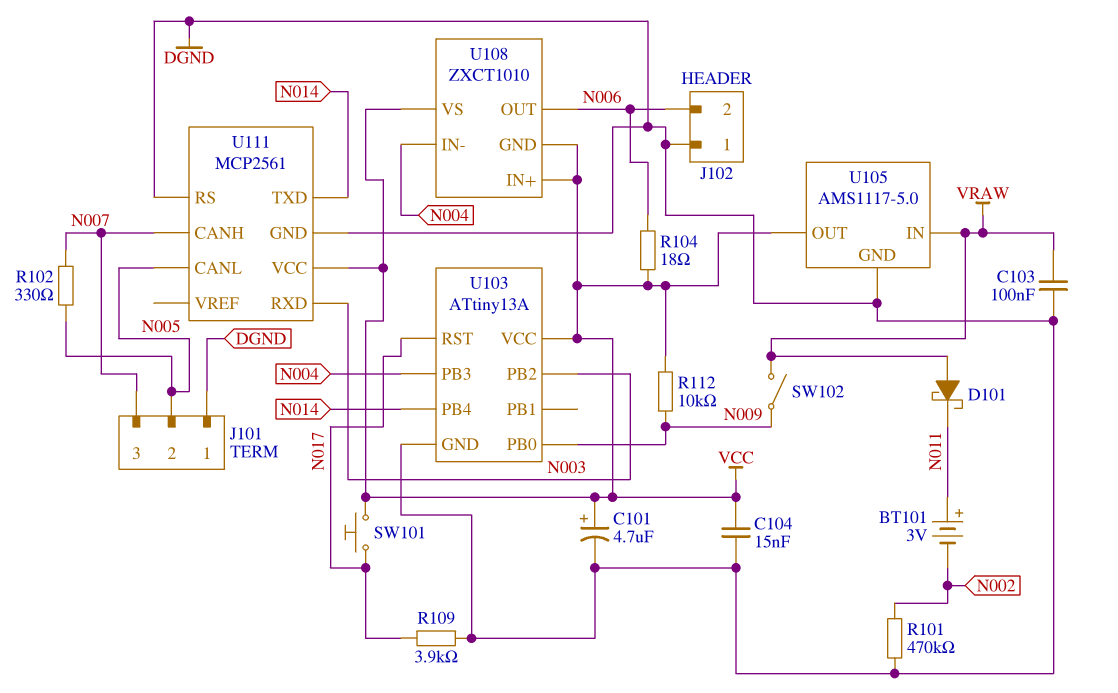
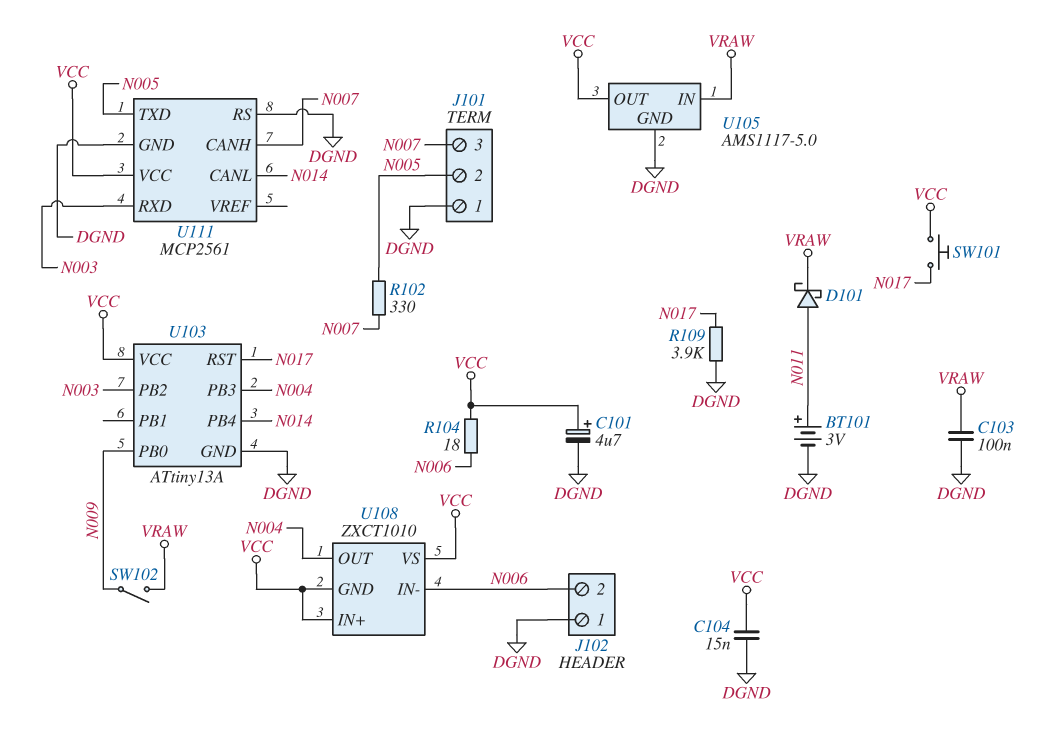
BT101: 3V (plus N011, minus N002) -> 3V (plus N011, minus DGND)
D101: schottky (A VRAW, K N011) -> schottky (A N011, K VRAW)
R101: 470k (DGND, N002) -> none
R112: 10k (N009, VCC) -> none
U108 pin IN-: N004 -> N006
U108 pin OUT: N006 -> N004
U111 pin CANL: N005 -> N014
U111 pin TXD: N014 -> N005

